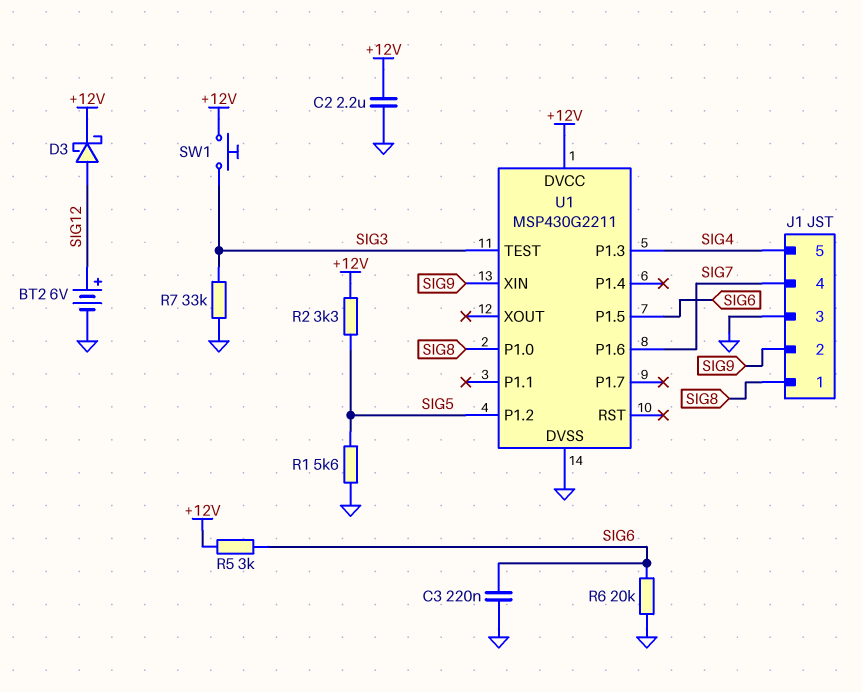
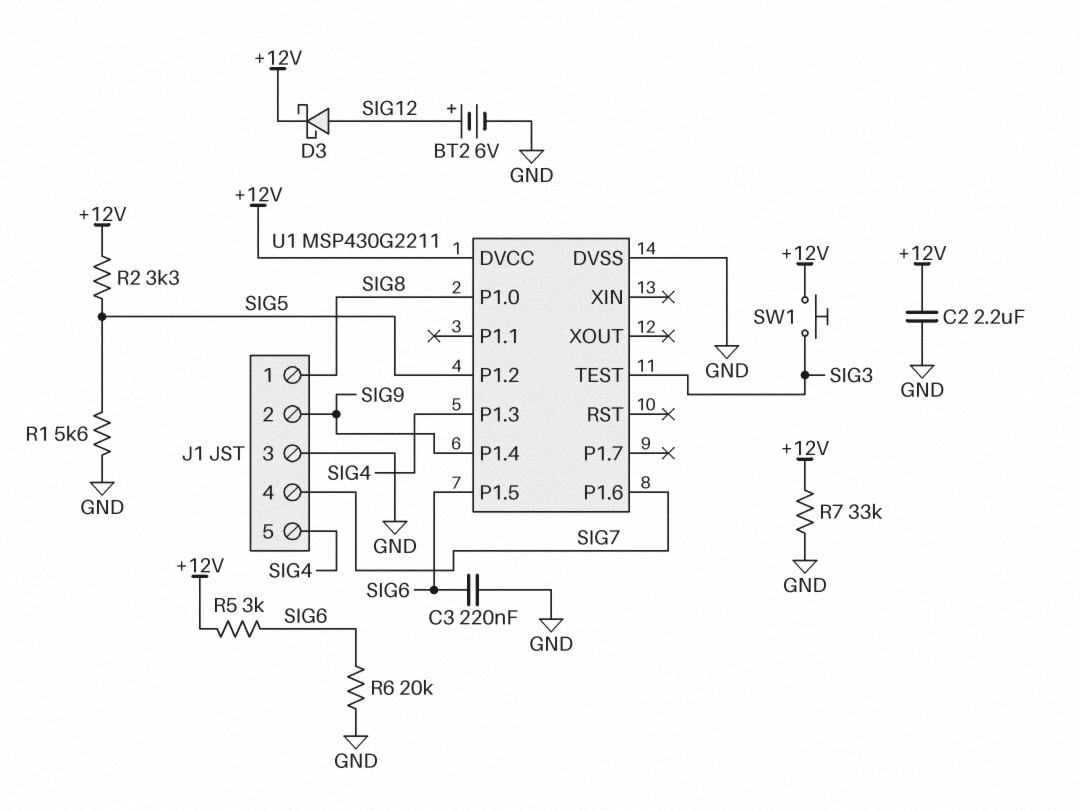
R7: 33k (GND, SIG3) -> 33k (+12V, GND)
U1 pin P1.4: none -> SIG9
U1 pin XIN: SIG9 -> none

